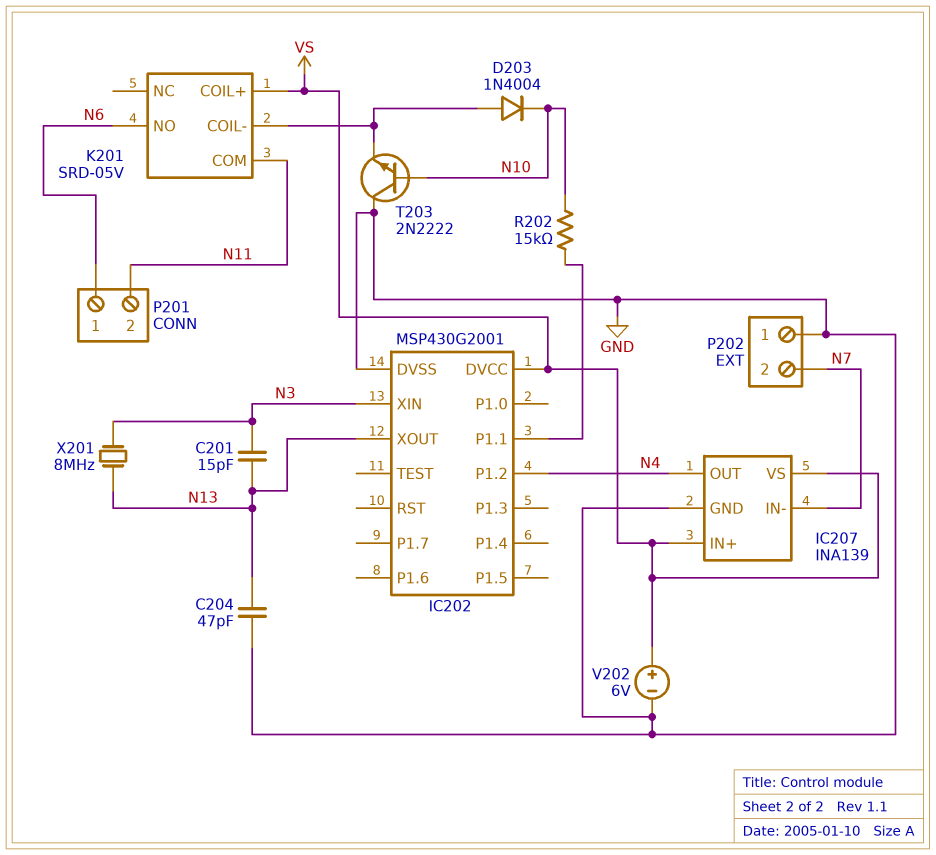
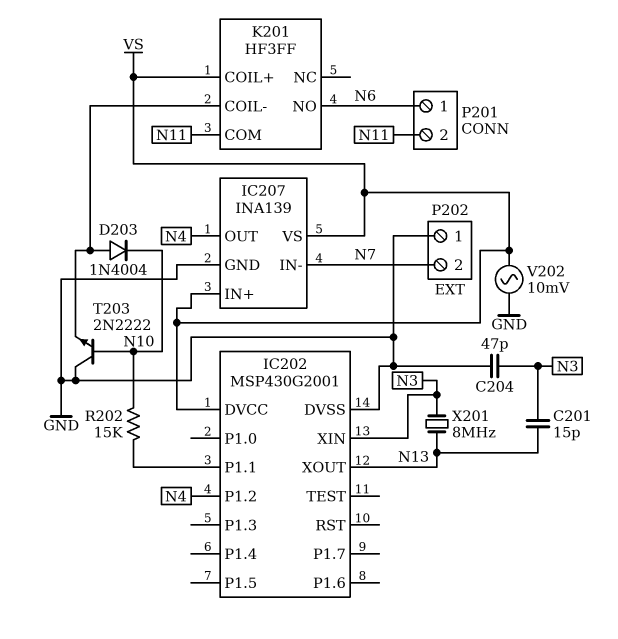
C204: 47pF (GND, N13) -> 47pF (GND, N3)
K201: SRD-05V -> HF3FF
V202: 6V (plus VS, minus GND) -> AC 10mV (GND, VS)

